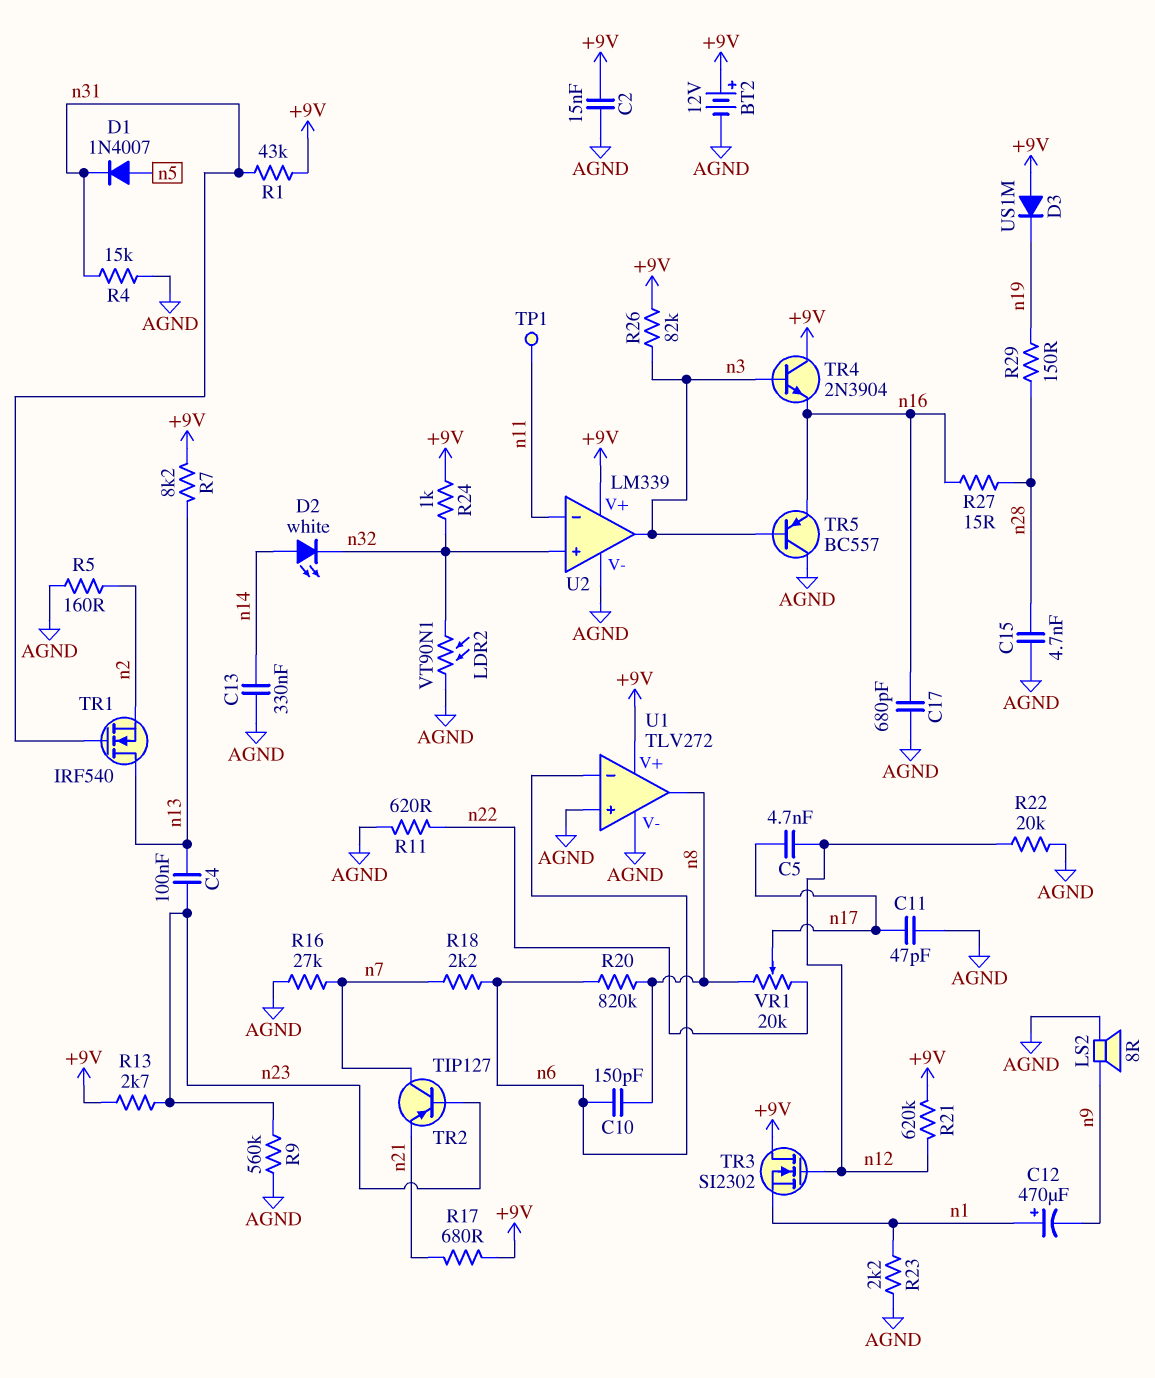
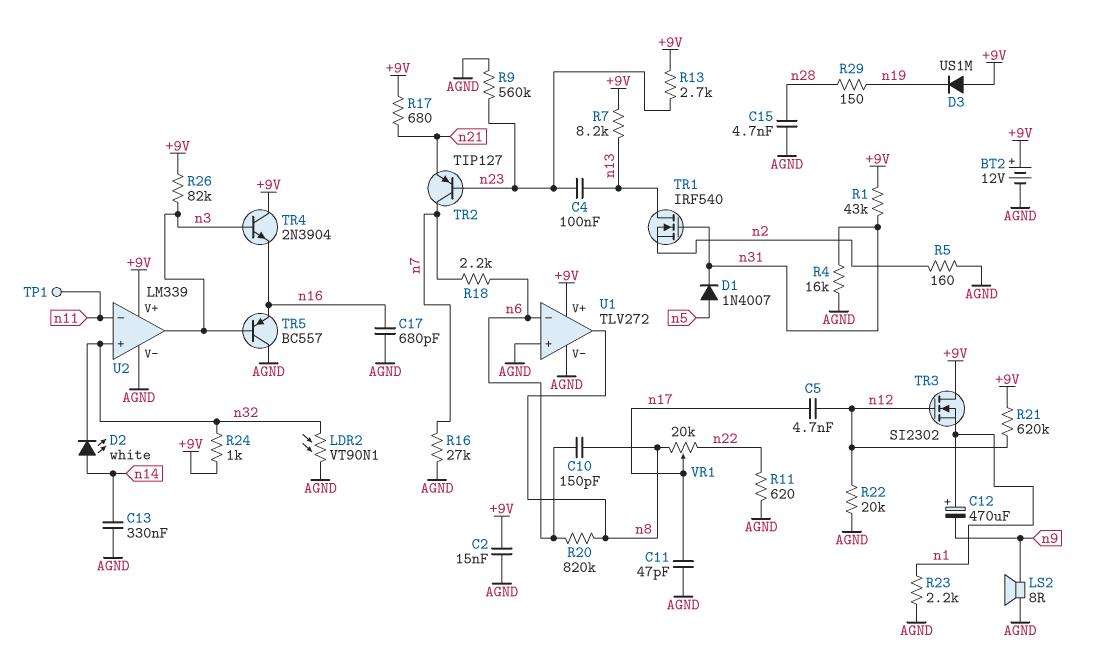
R4: 15k (AGND, n31) -> 16k (AGND, n31)
R27: 15 (n16, n28) -> none

